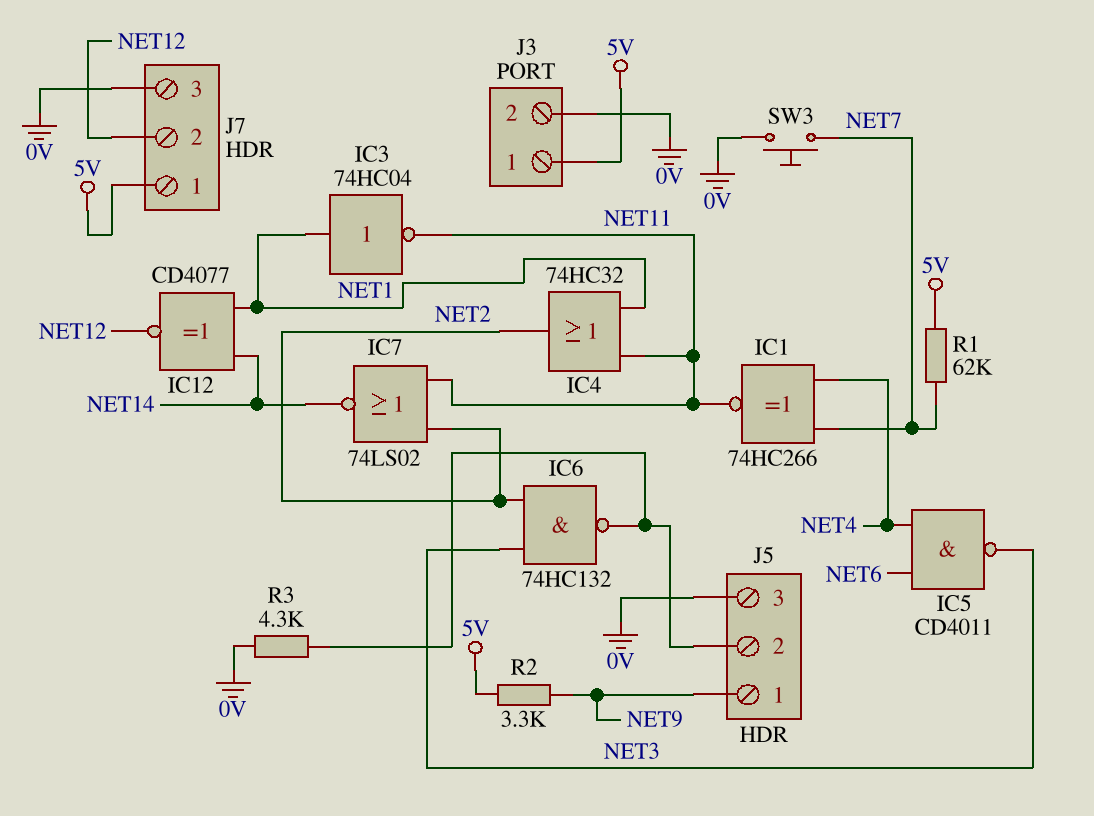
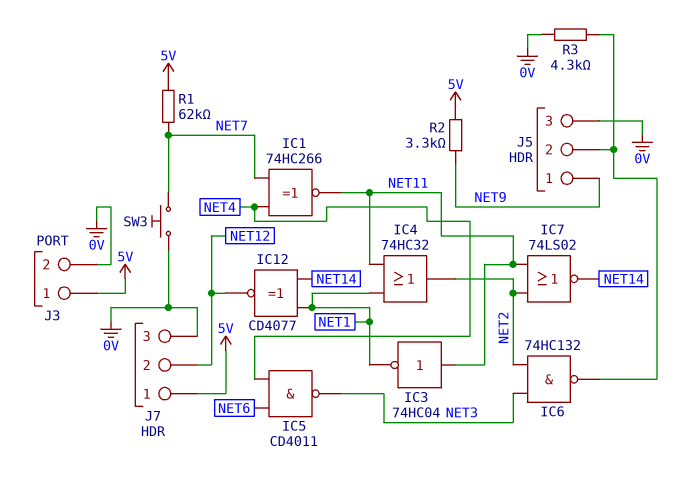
IC3: NOT 74HC04 (in NET1, out NET11) -> NOT 74HC04 (in NET11, out NET1)

